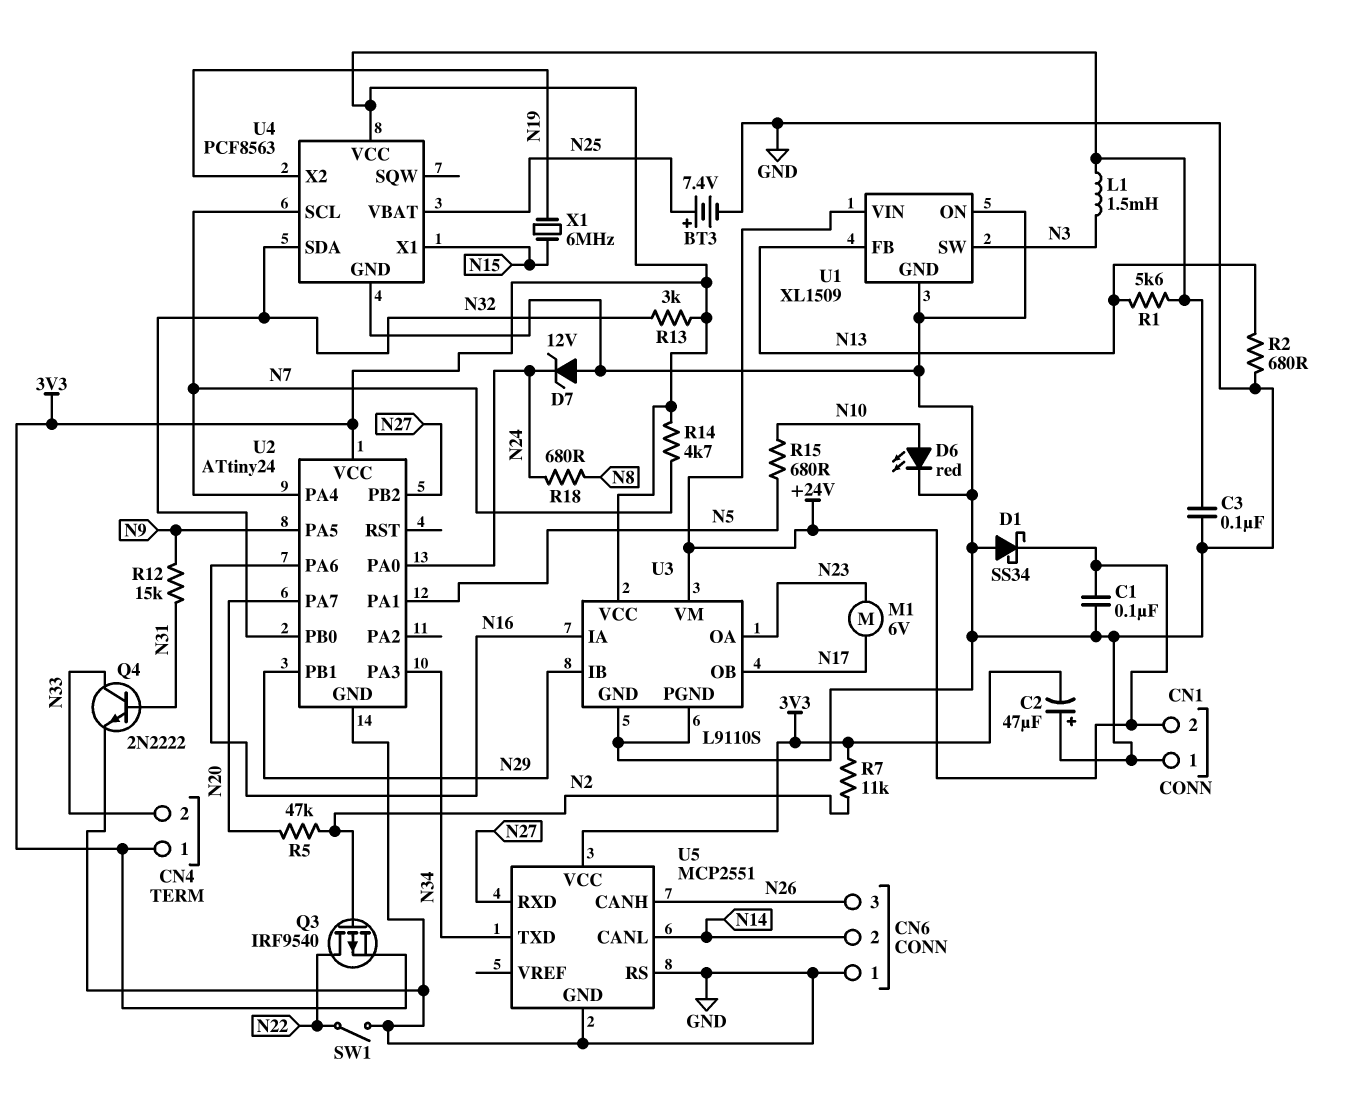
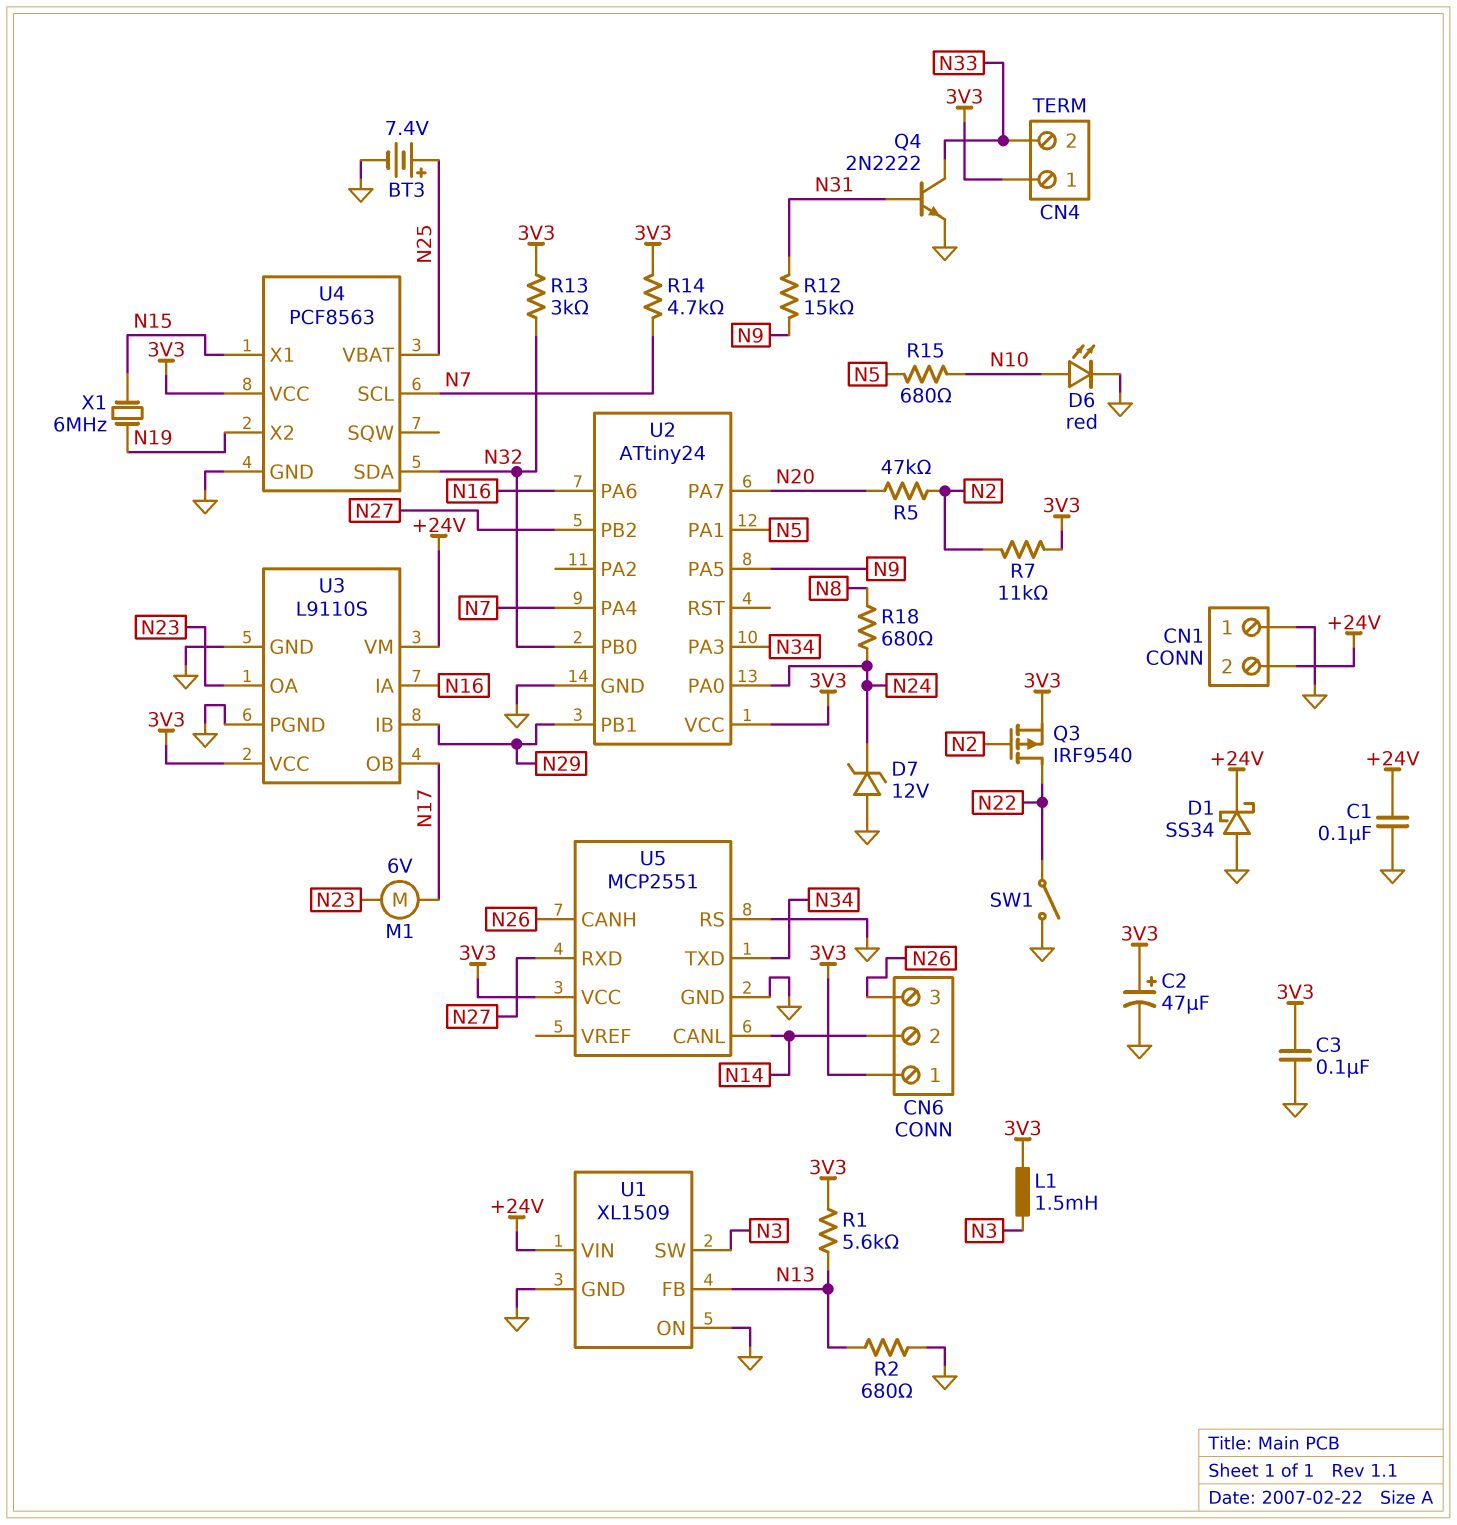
C2: 47uF (plus GND, minus 3V3) -> 47uF (plus 3V3, minus GND)
CN6 pin 1: GND -> 3V3

